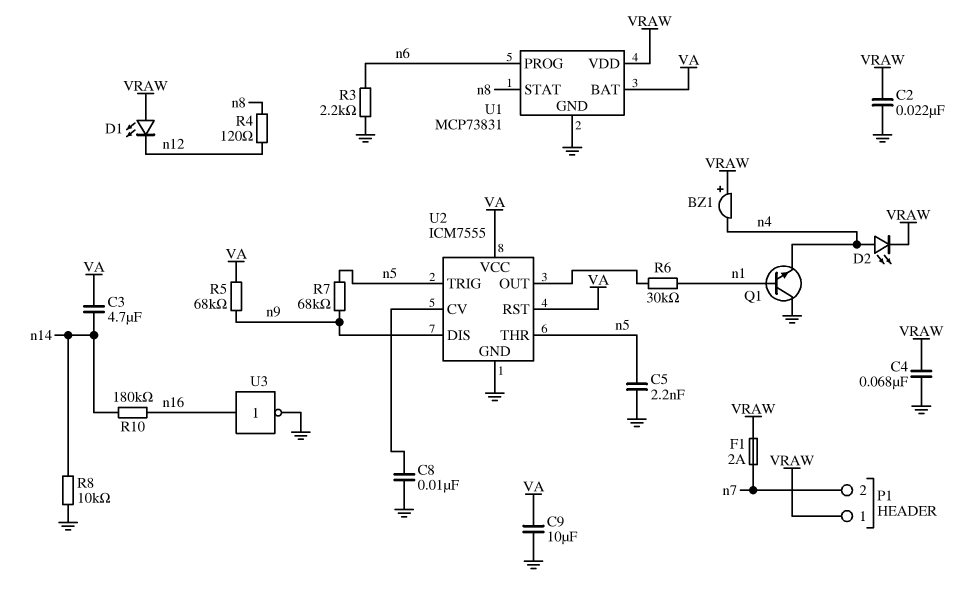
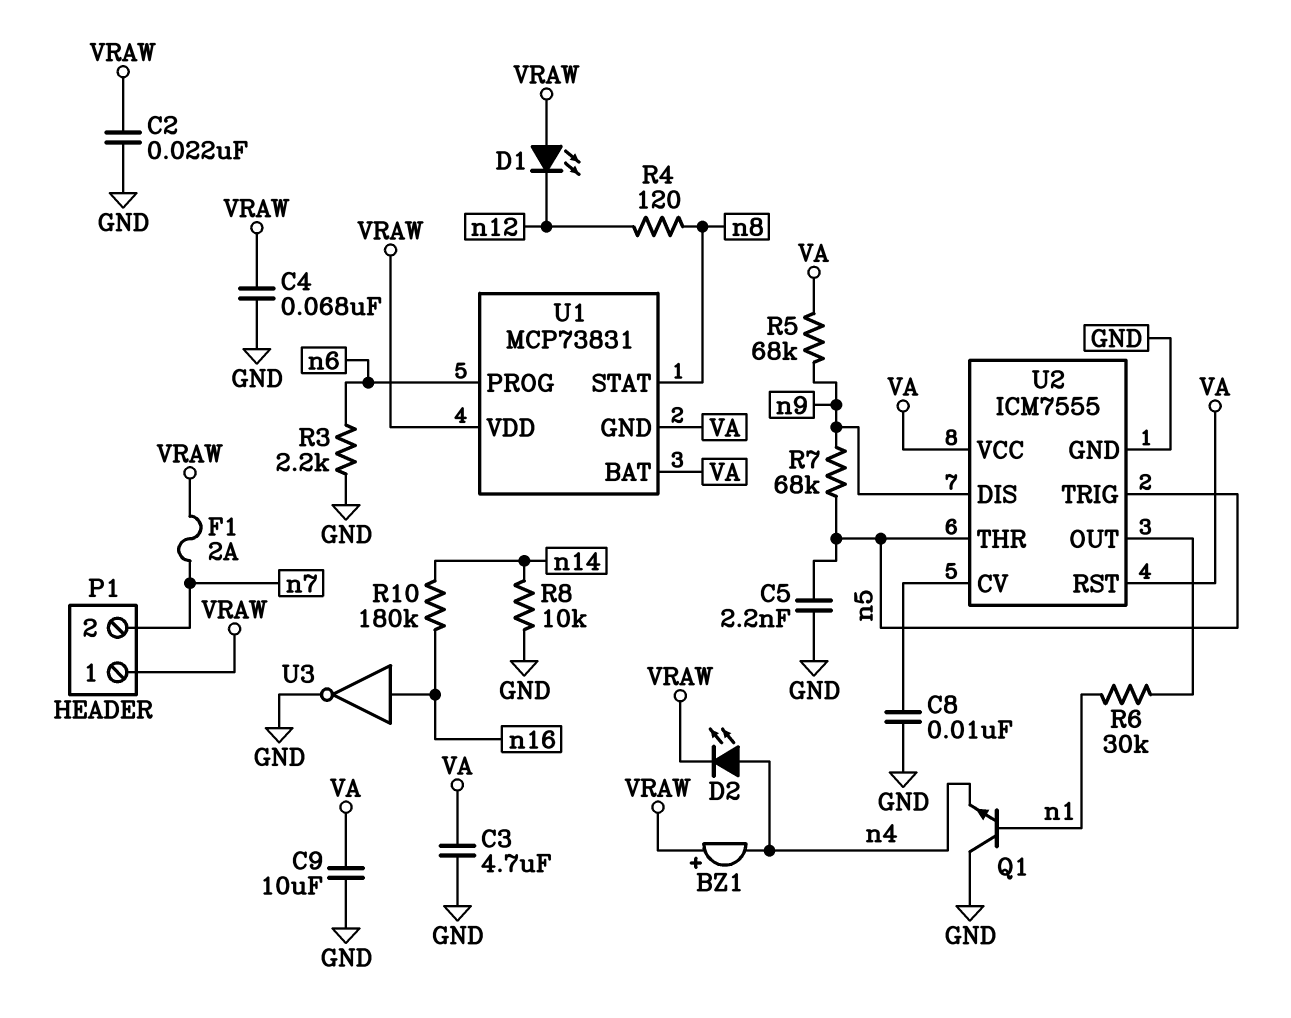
C3: 4.7uF (VA, n14) -> 4.7uF (GND, VA)
U1 pin GND: GND -> VA

